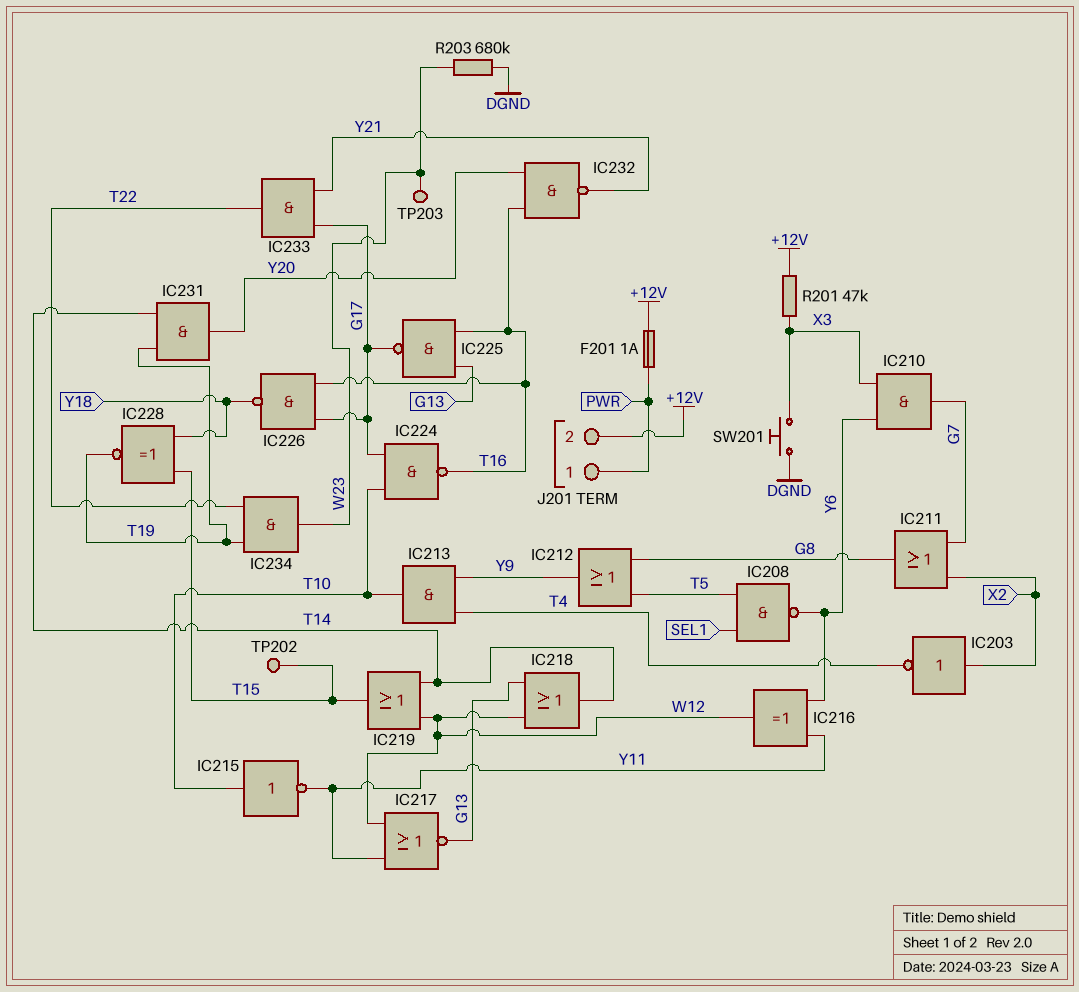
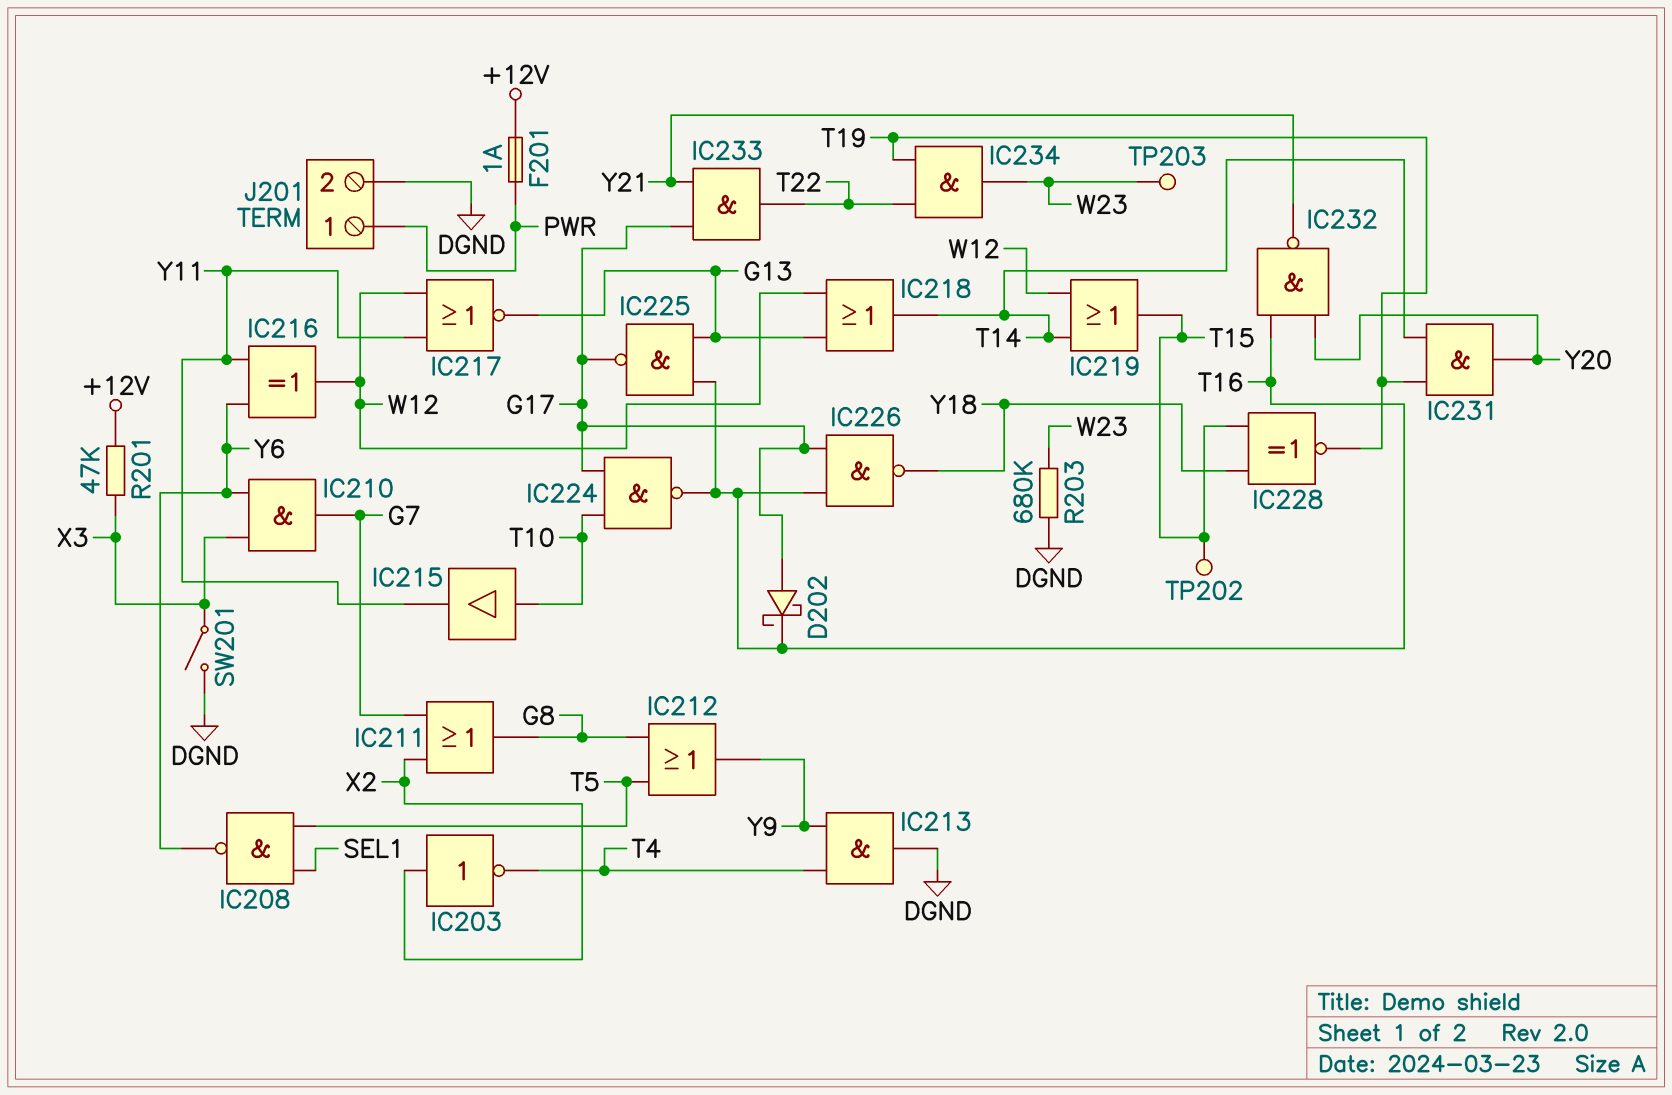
D202: none -> schottky (A G17, K T16)
IC213: AND (in T4, in Y9, out T10) -> AND (in T4, in Y9, out DGND)
IC215: NOT (in T10, out Y11) -> buffer (in T10, out Y11)
J201 pin 2: +12V -> DGND
SW201: button (DGND, X3) -> switch (DGND, X3)

